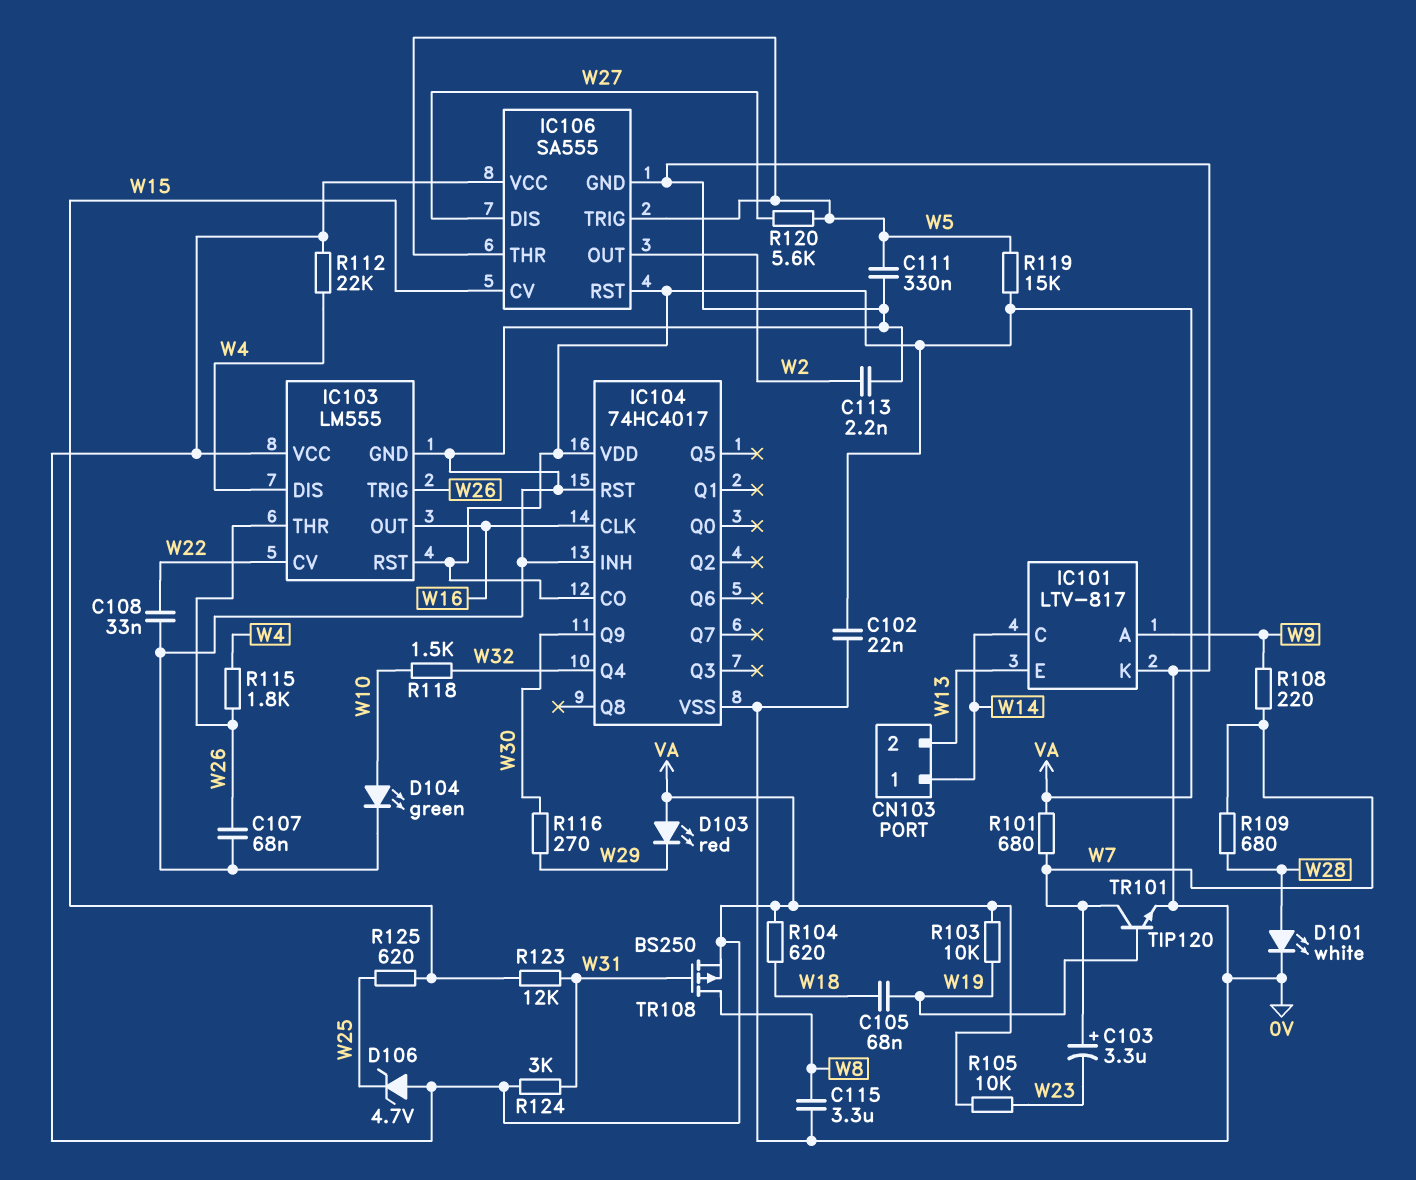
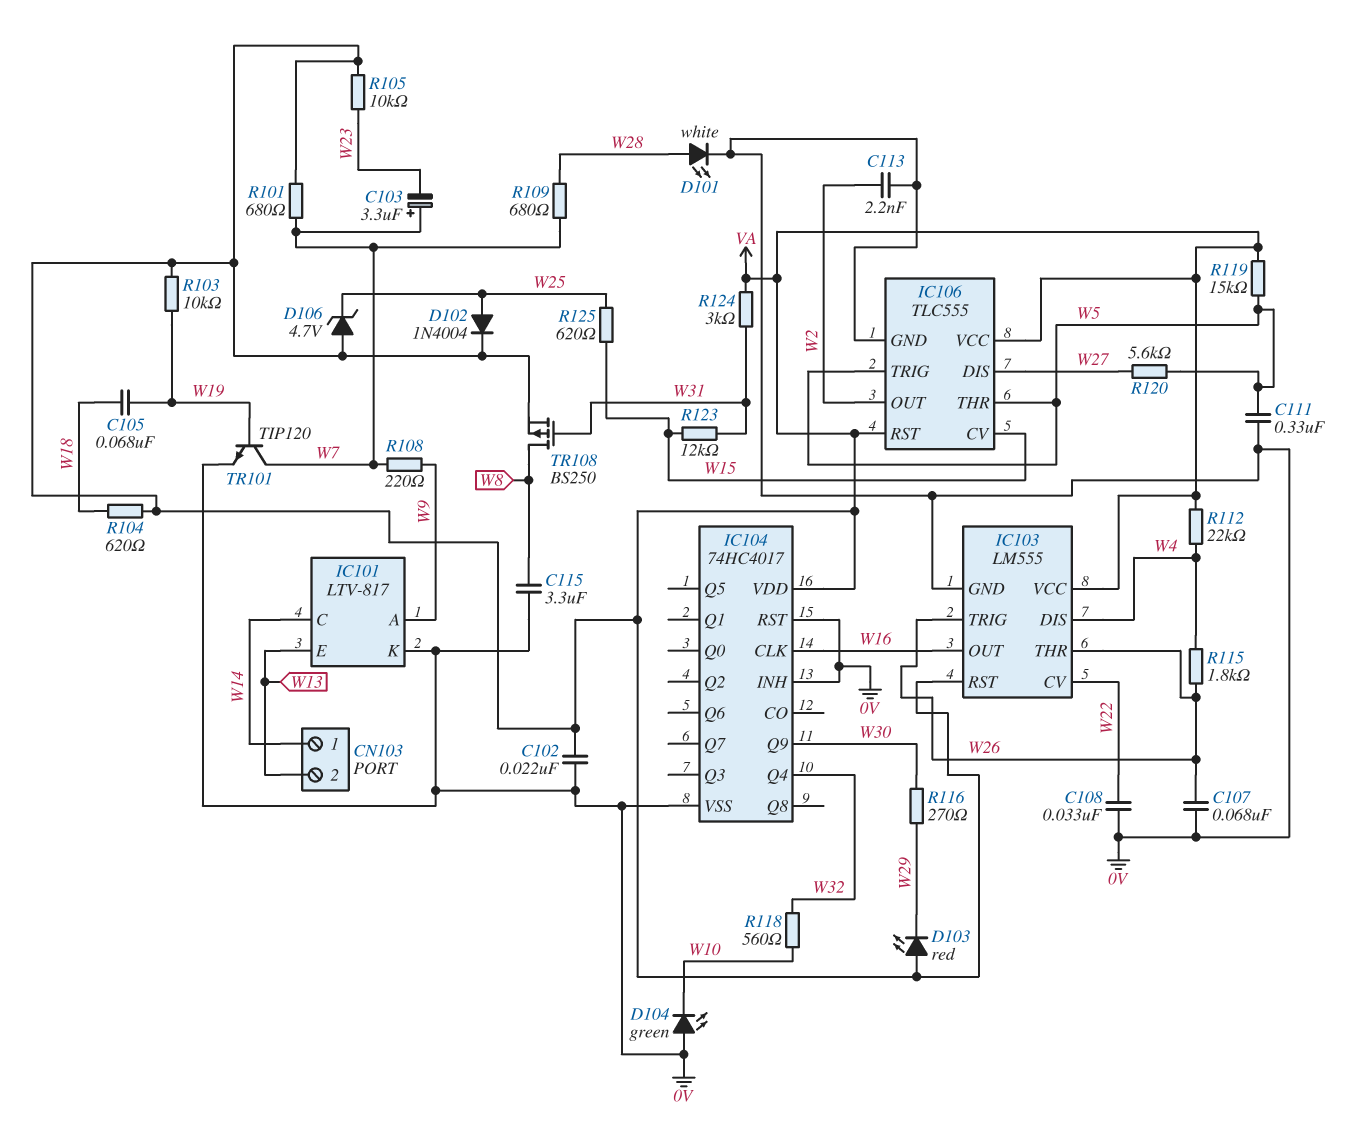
D102: none -> diode 1N4004 (A W25, K VA)
D104: LED green (A W10, K 0V) -> LED green (A 0V, K W10)
IC104 pin CO: VA -> none
IC106: SA555 -> TLC555
R118: 1.5k (W10, W32) -> 560 (W10, W32)

